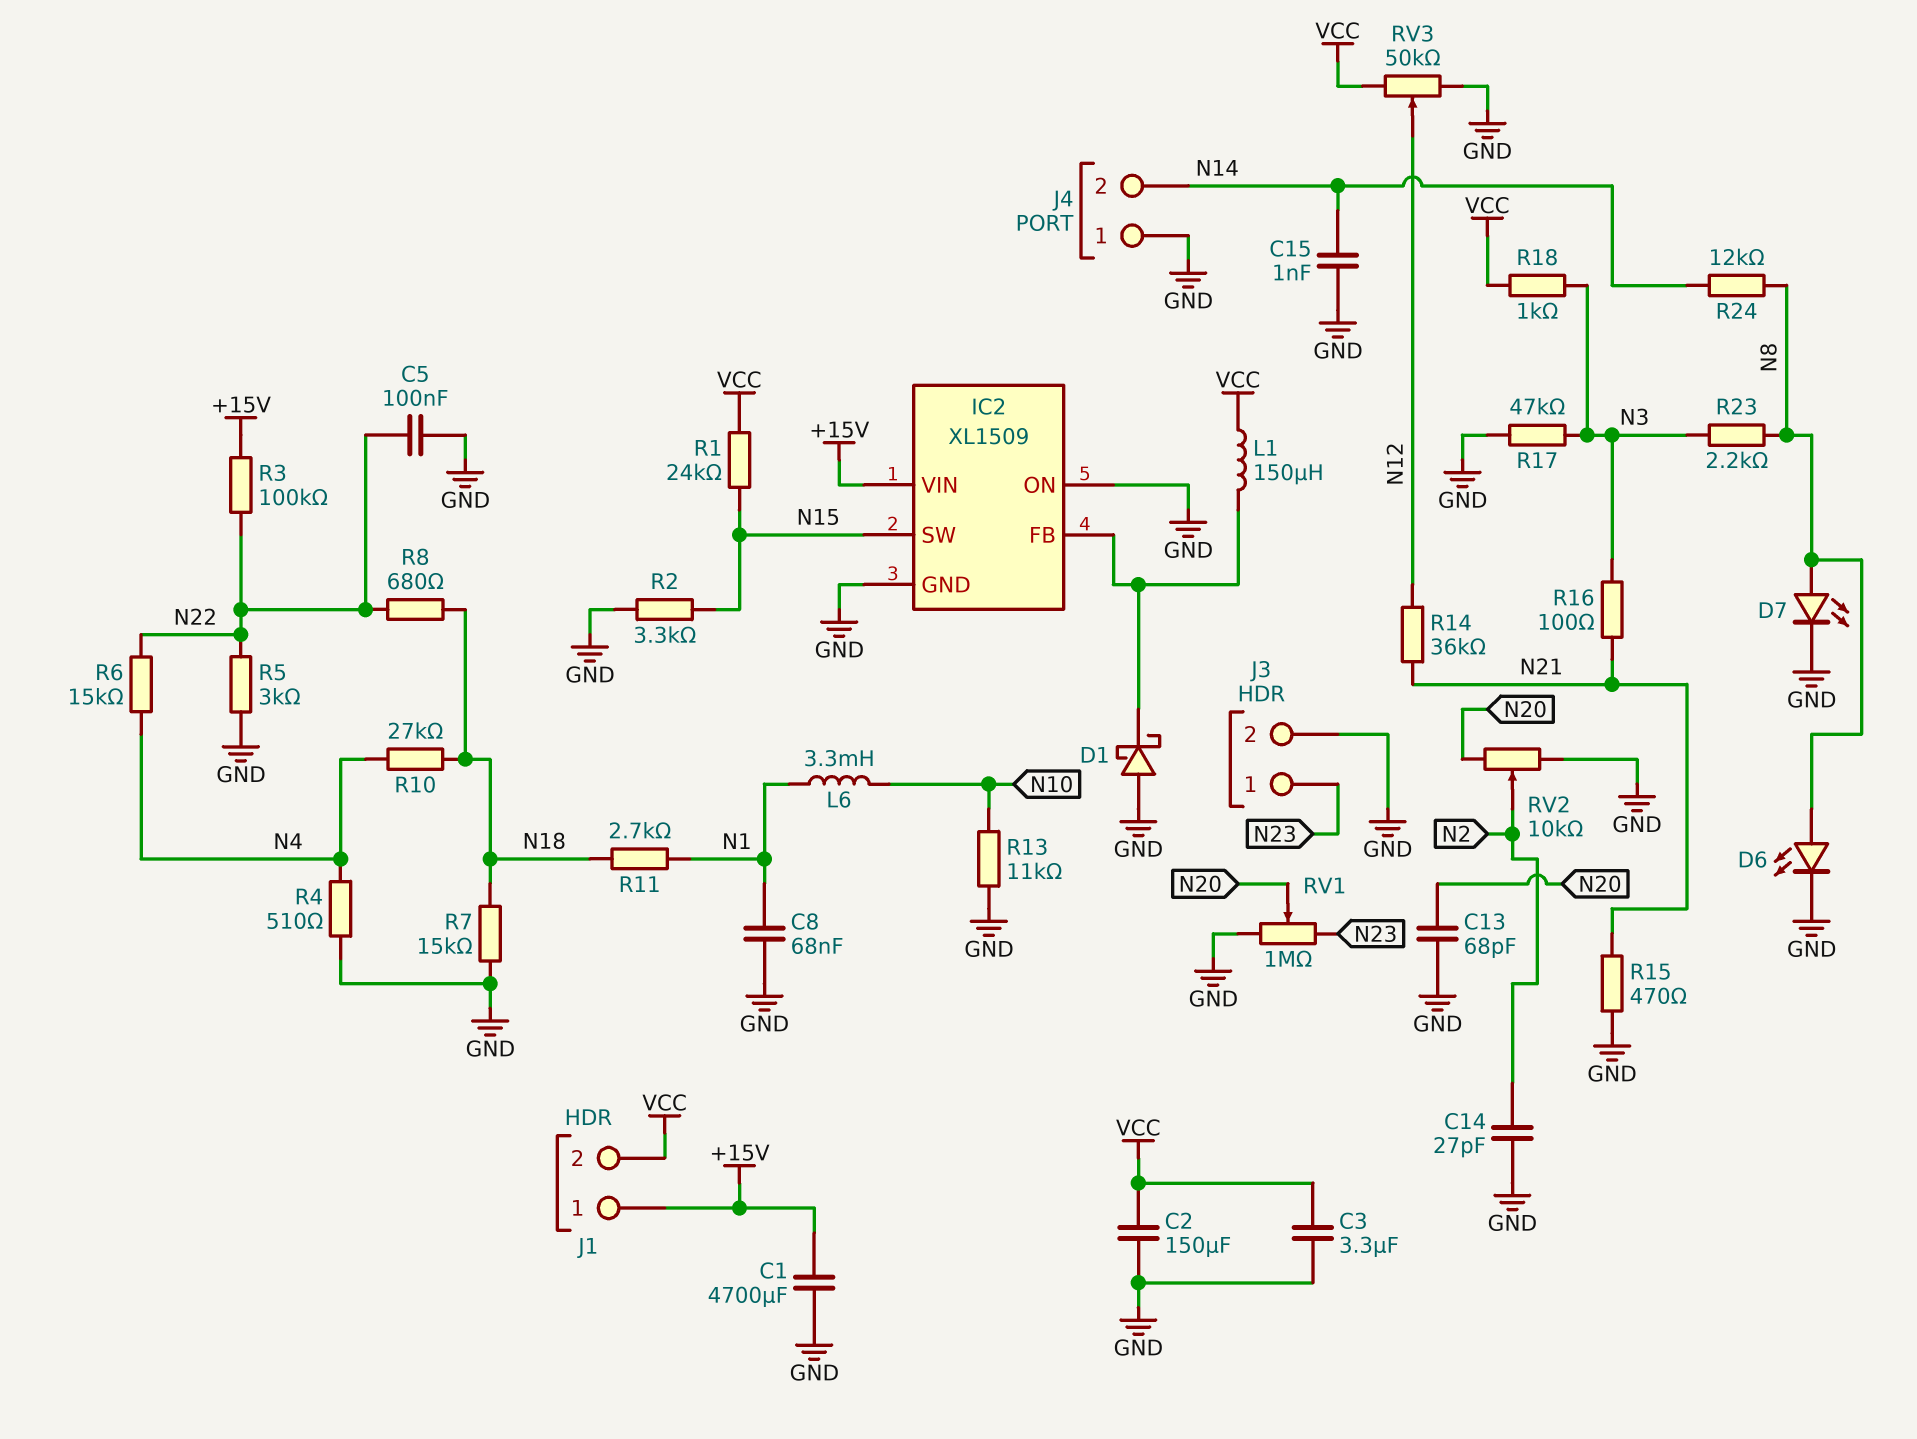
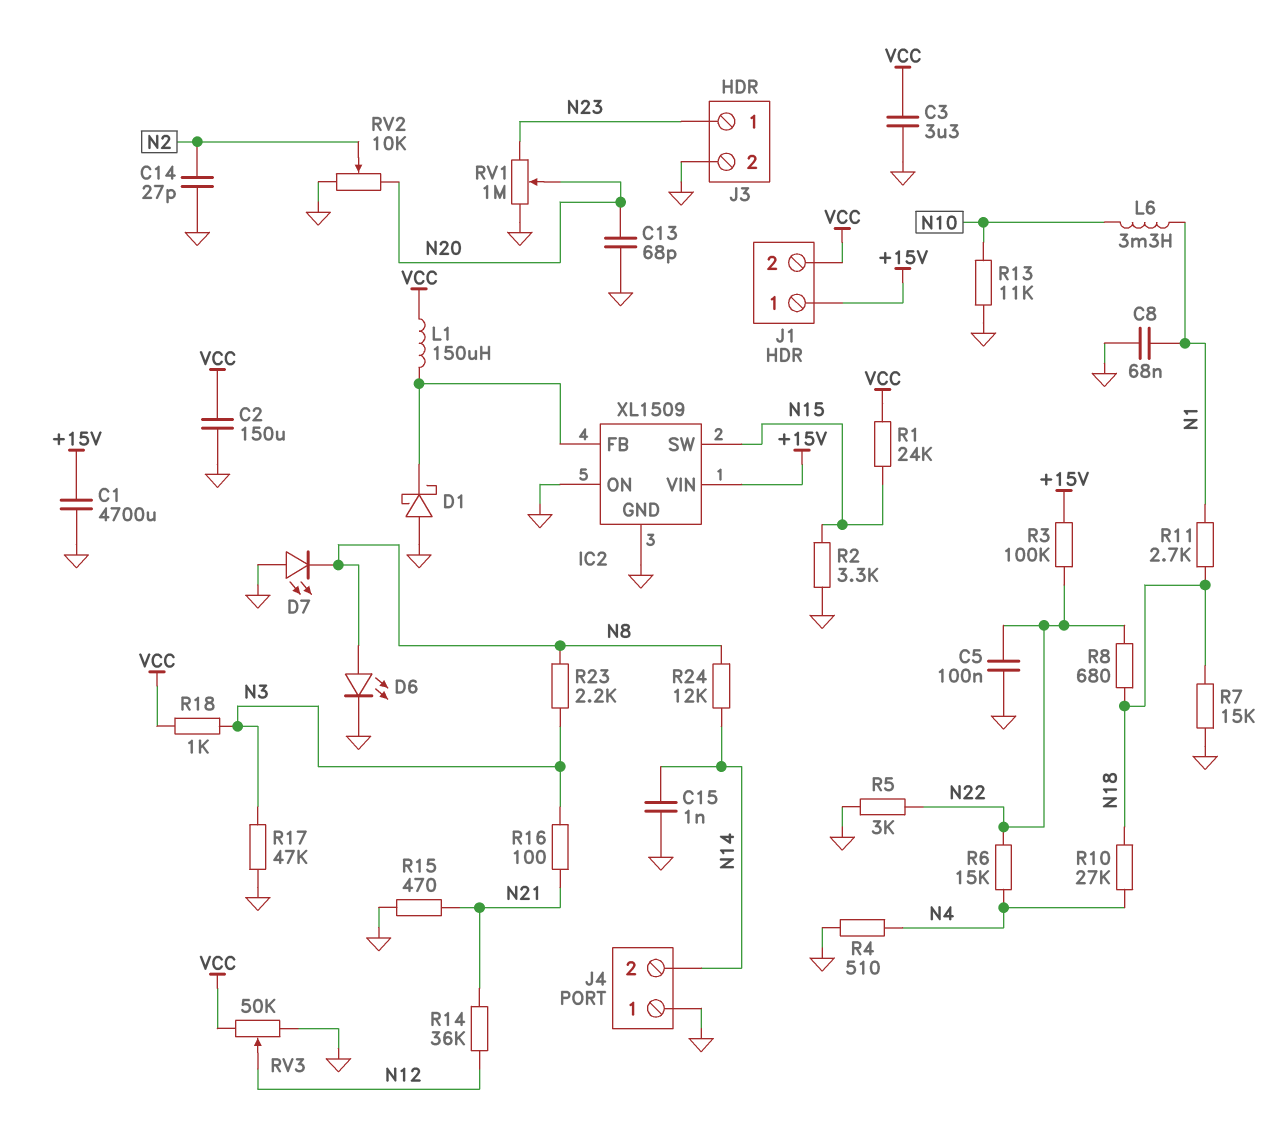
D7: LED (A N8, K GND) -> LED (A GND, K N8)

